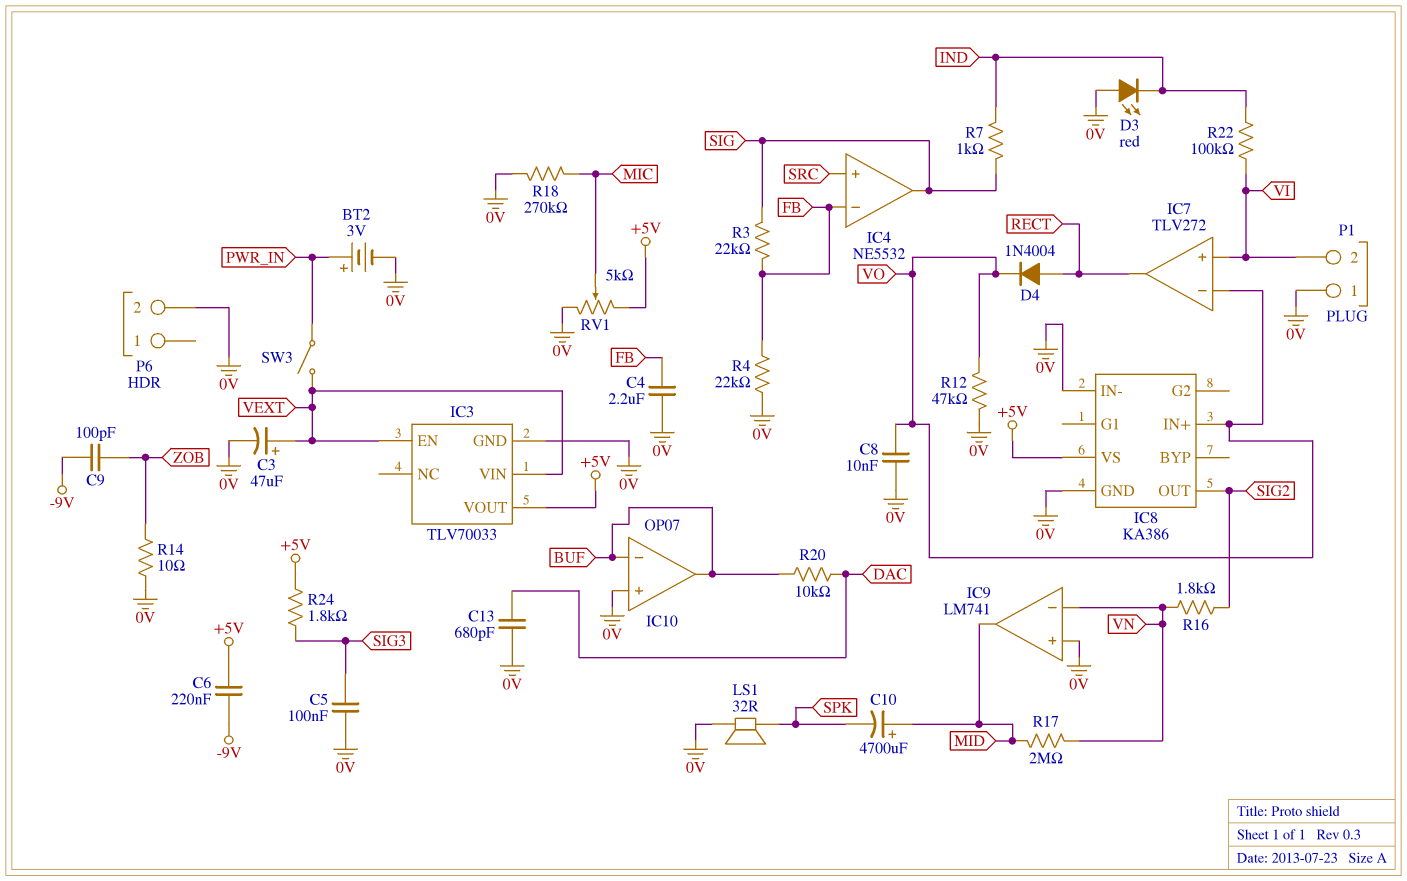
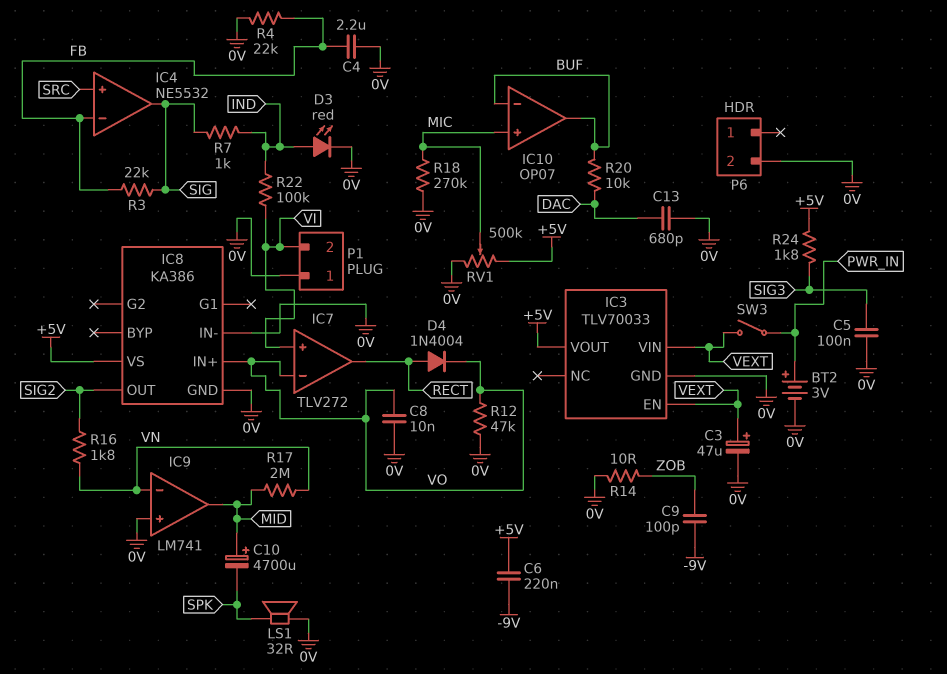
D3: LED red (A 0V, K IND) -> LED red (A IND, K 0V)
IC10 pin in+: 0V -> MIC
RV1: 5k (+5V, 0V, wiper MIC) -> 500k (+5V, 0V, wiper MIC)

